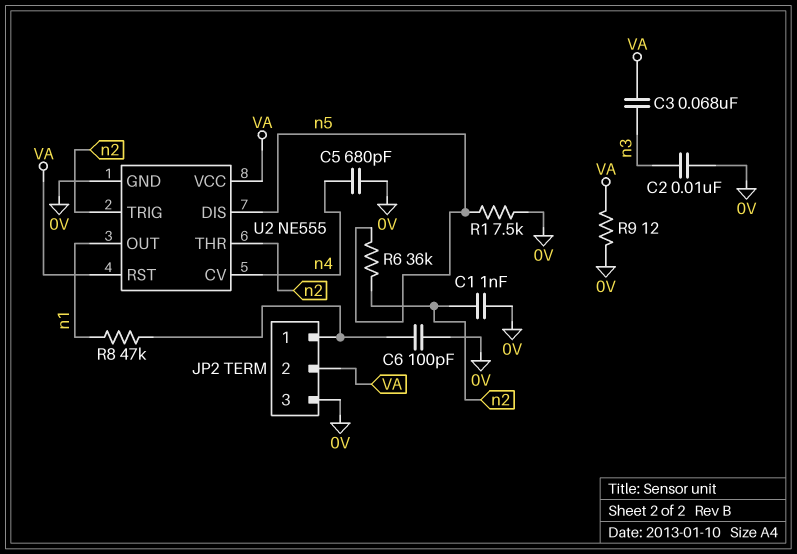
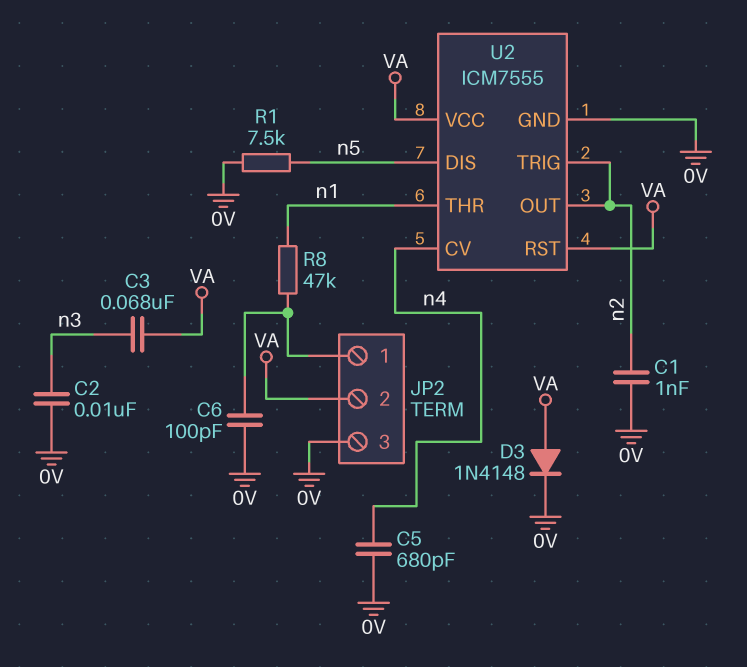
D3: none -> diode 1N4148 (A VA, K 0V)
R6: 36k (n2, n5) -> none
R9: 12 (0V, VA) -> none
U2: NE555 -> ICM7555
U2 pin OUT: n1 -> n2
U2 pin THR: n2 -> n1

